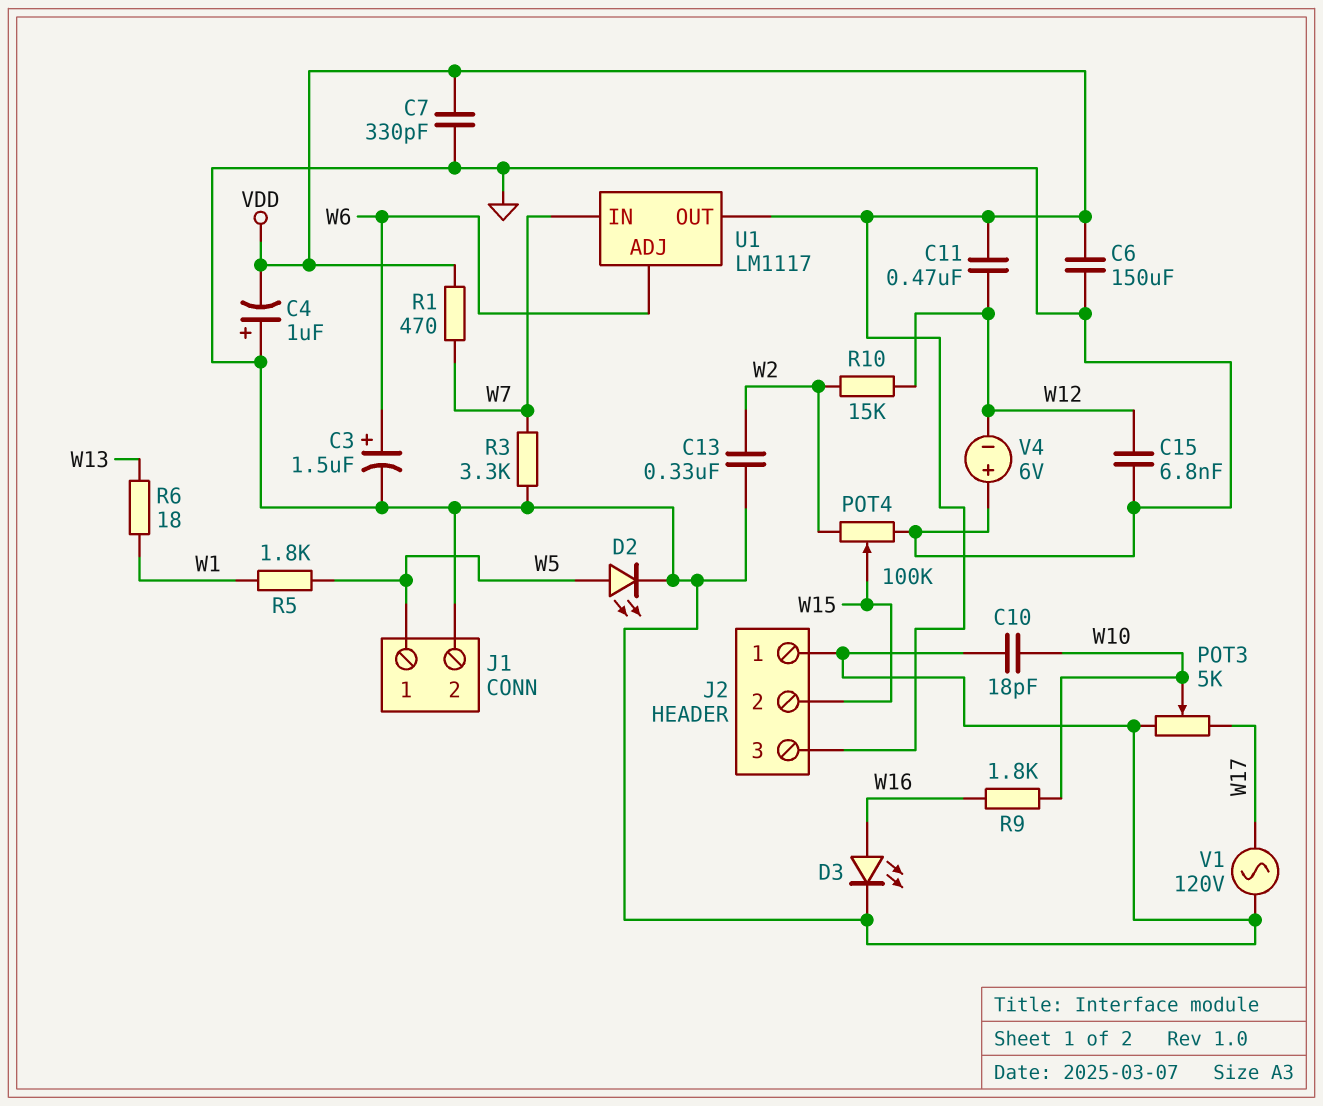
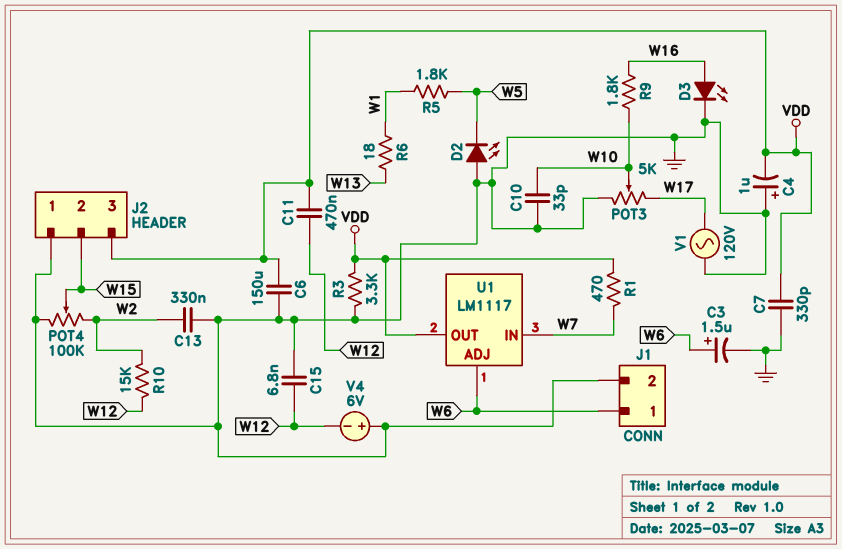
C10: 18pF (GND, W10) -> 33pF (GND, W10)
D2: LED (A W5, K GND) -> LED (A GND, K W5)
J1 pin 1: W5 -> W6
R3: 3.3k (GND, W7) -> 3.3k (GND, VDD)

